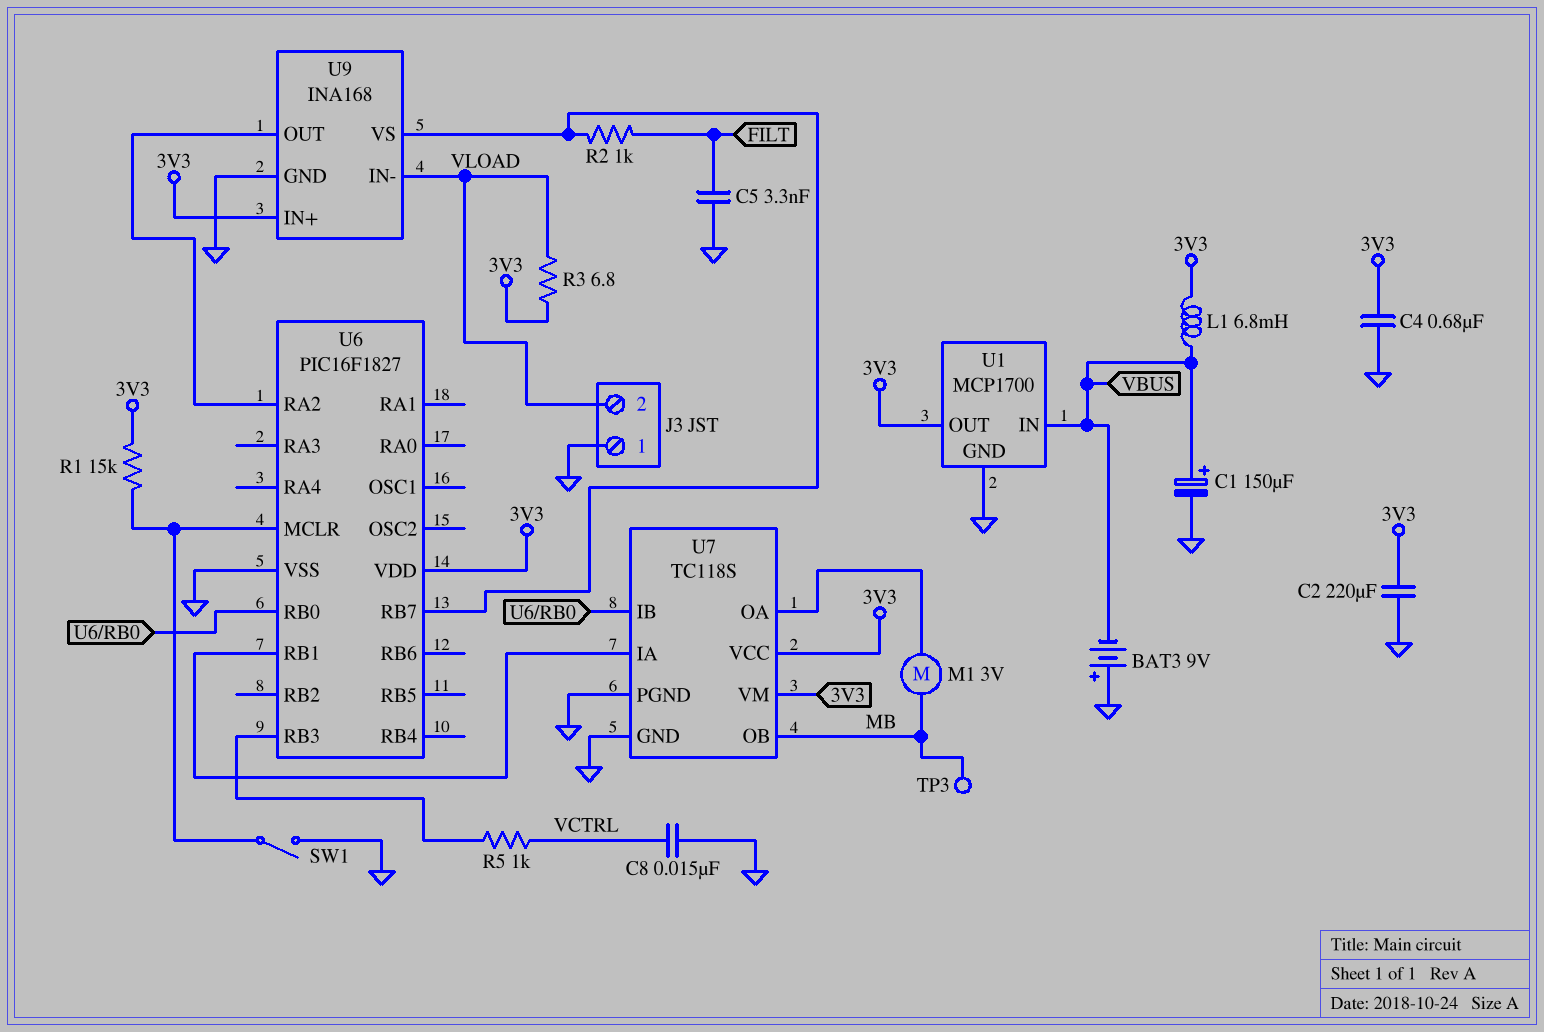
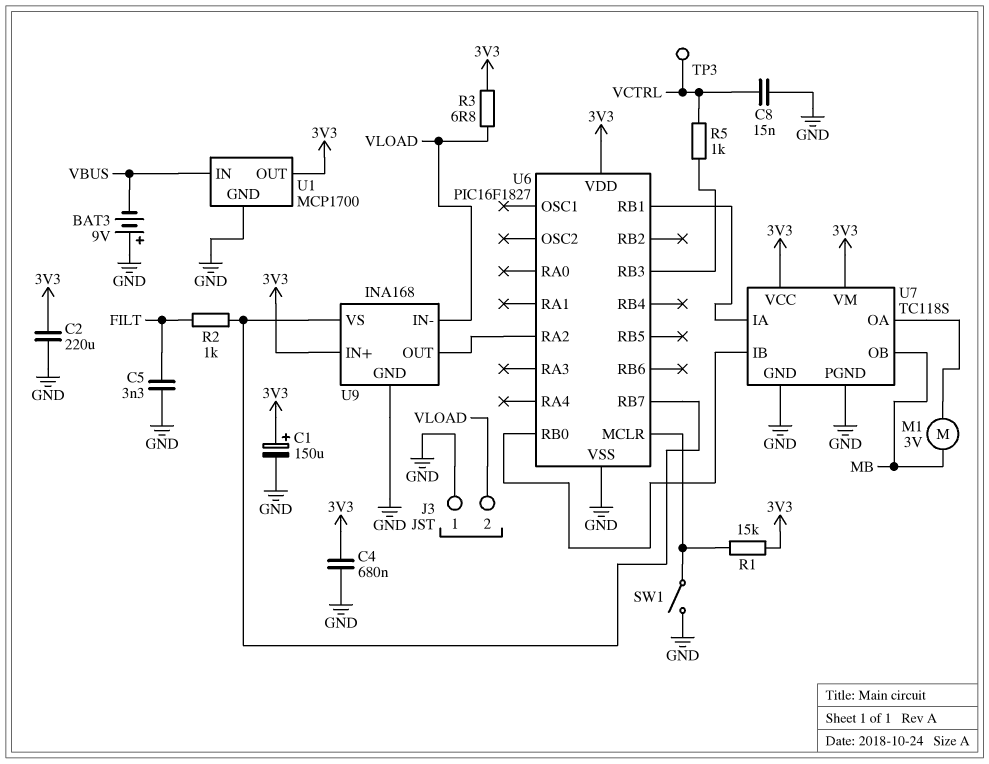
C1: 150uF (plus VBUS, minus GND) -> 150uF (plus 3V3, minus GND)
L1: 6.8mH (3V3, VBUS) -> none
TP3: test point (MB) -> test point (VCTRL)

